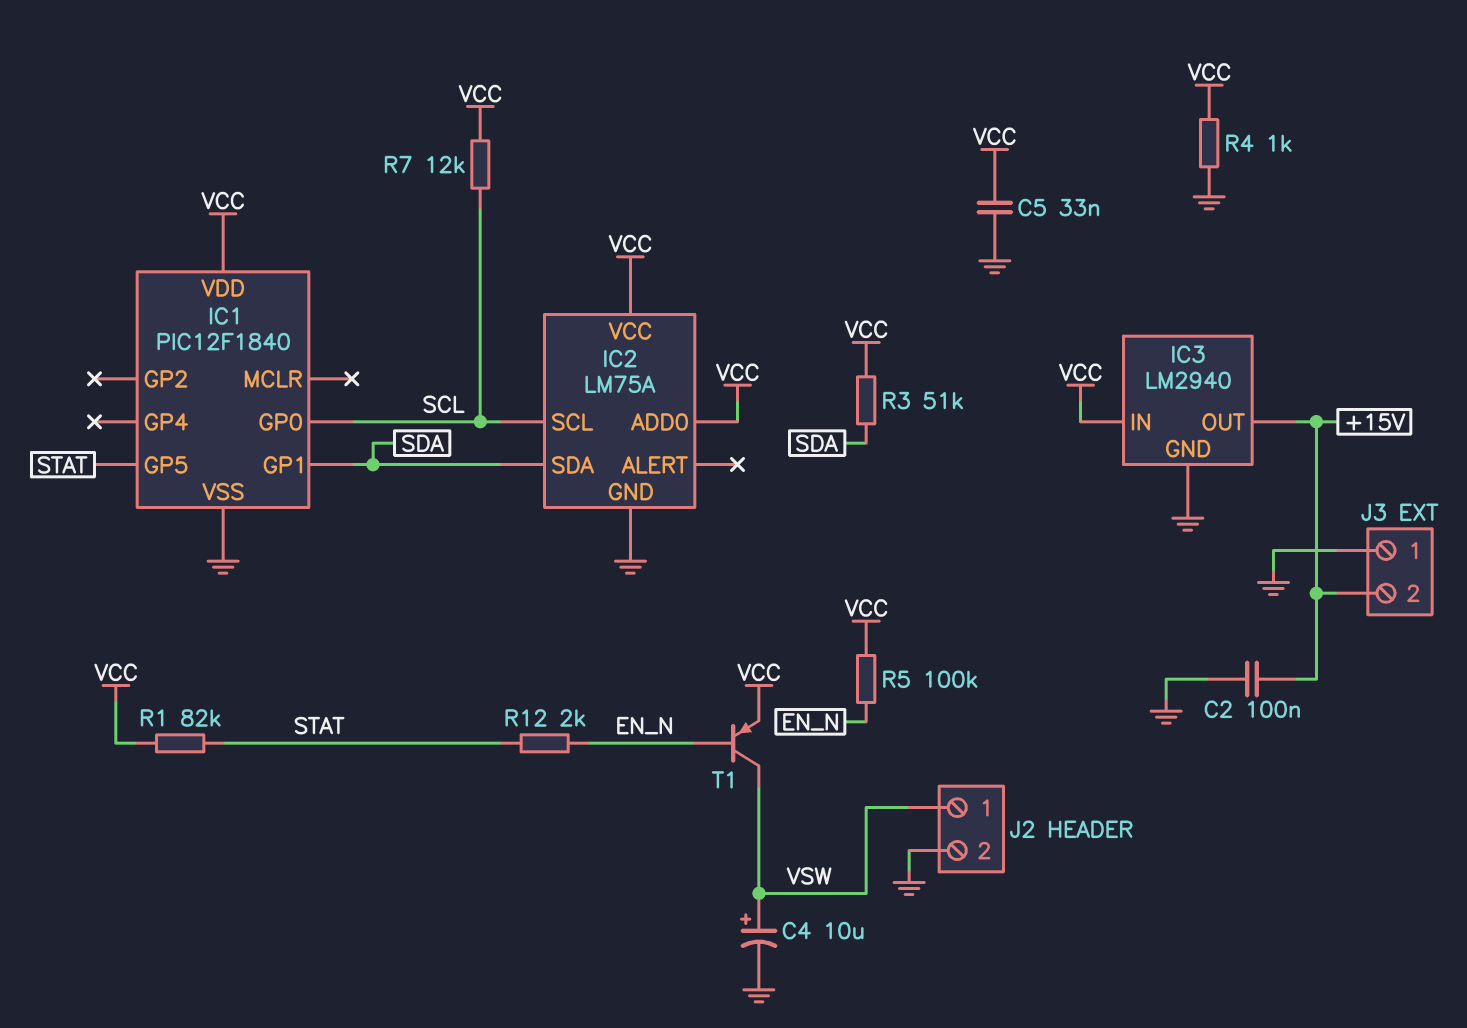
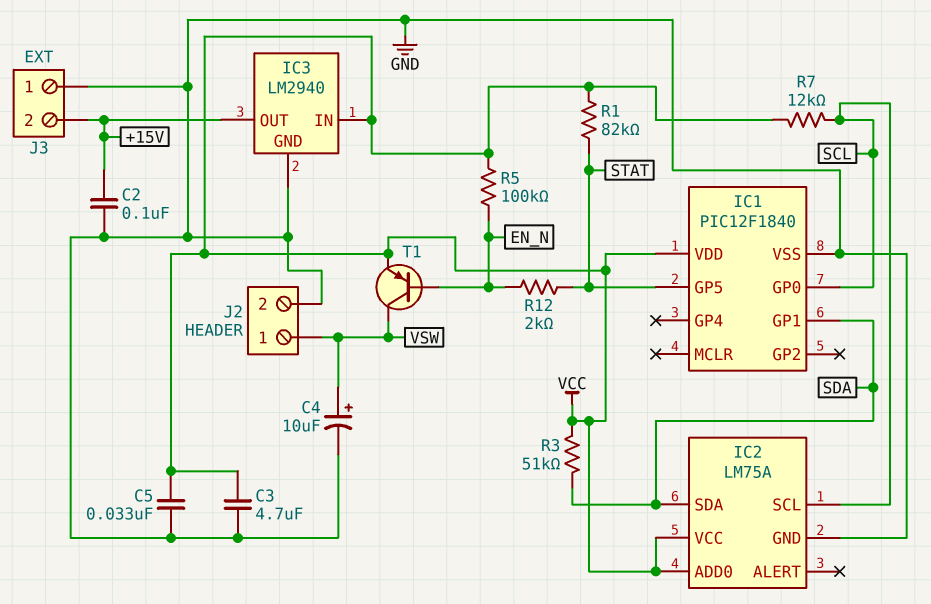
C3: none -> 4.7uF (GND, VCC)
R4: 1k (GND, VCC) -> none

